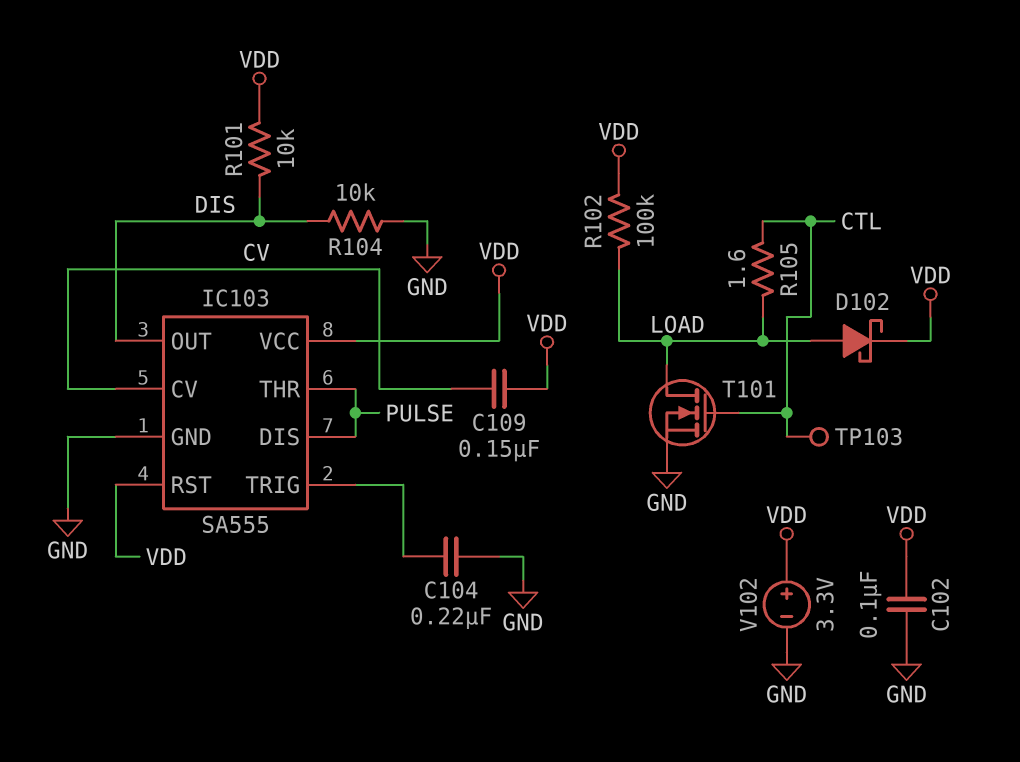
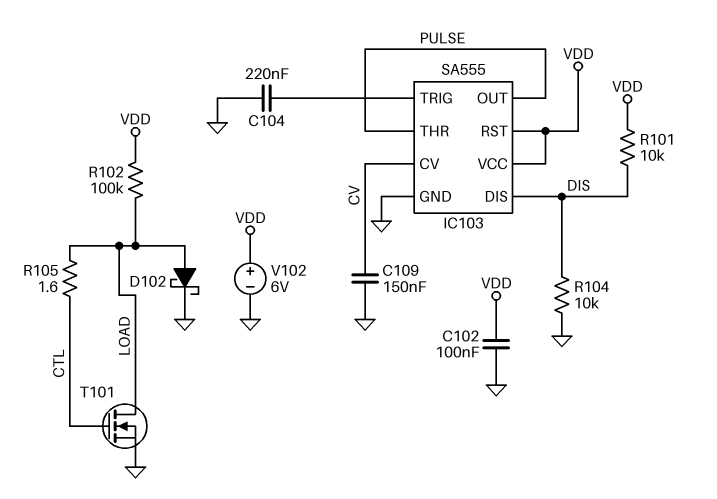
C109: 150nF (CV, VDD) -> 150nF (CV, GND)
D102: schottky (A LOAD, K VDD) -> schottky (A LOAD, K GND)
IC103 pin DIS: PULSE -> DIS
IC103 pin OUT: DIS -> PULSE
TP103: test point (CTL) -> none
V102: 3.3V (plus VDD, minus GND) -> 6V (plus VDD, minus GND)

